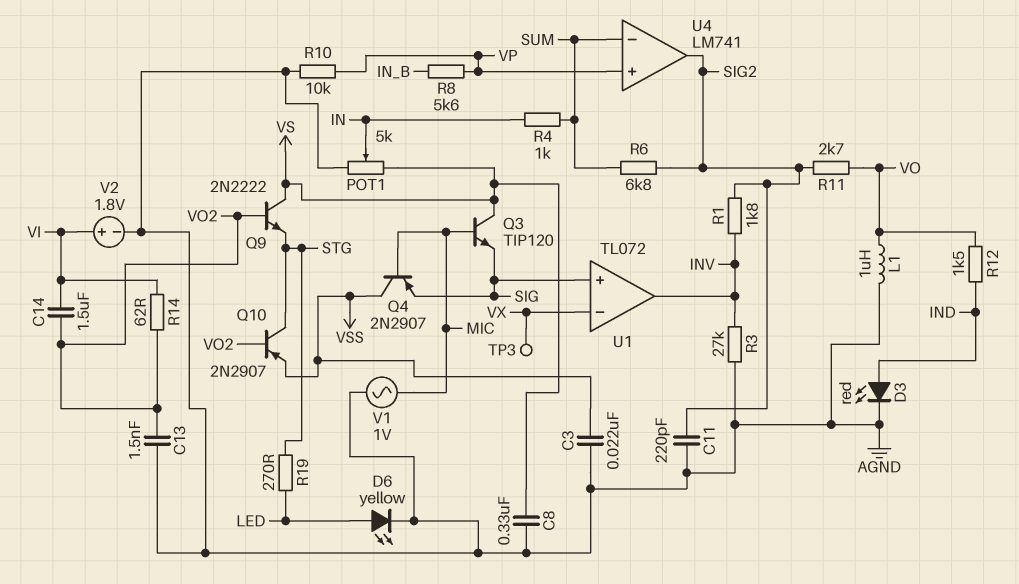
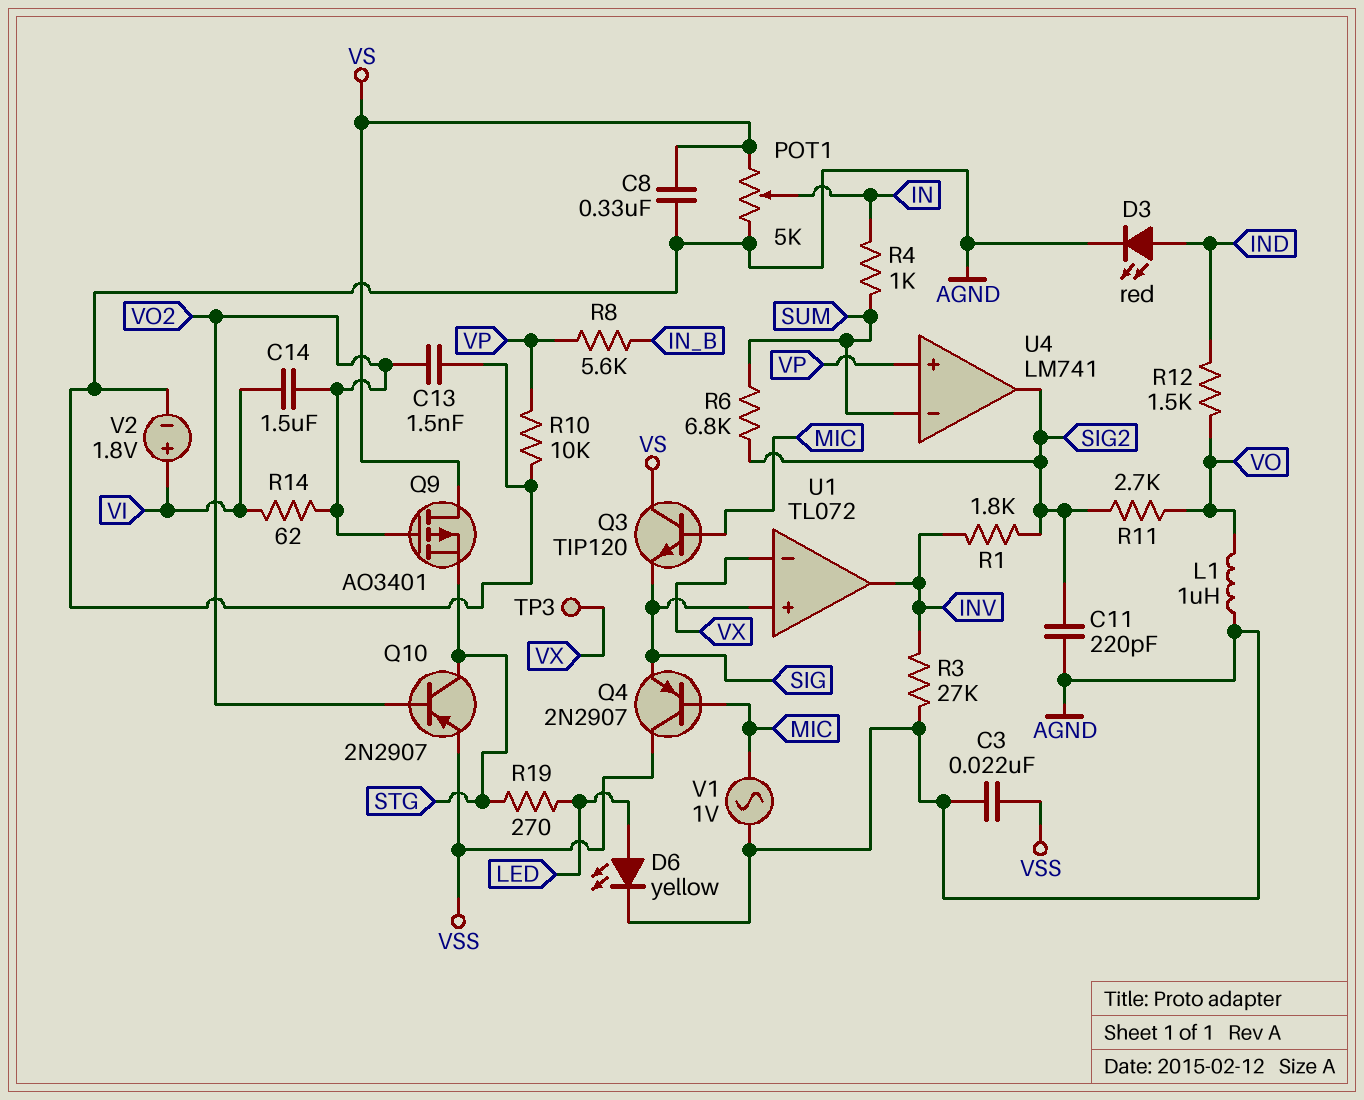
Q9: NPN 2N2222 (B VO2, C VS, E STG) -> PMOS AO3401 (G VO2, D VS, S STG)

